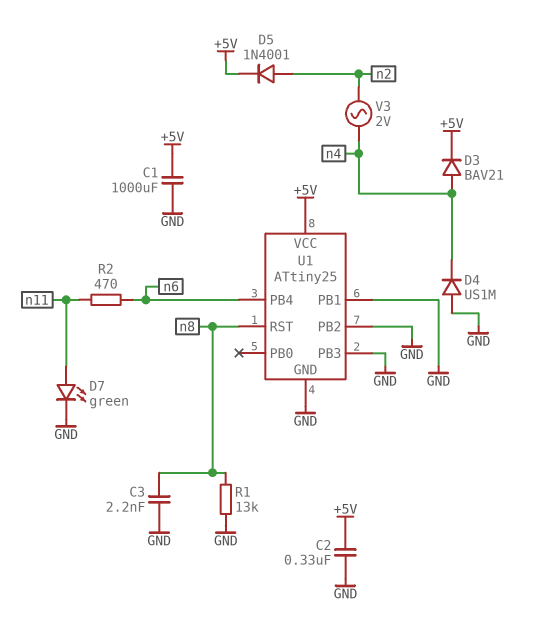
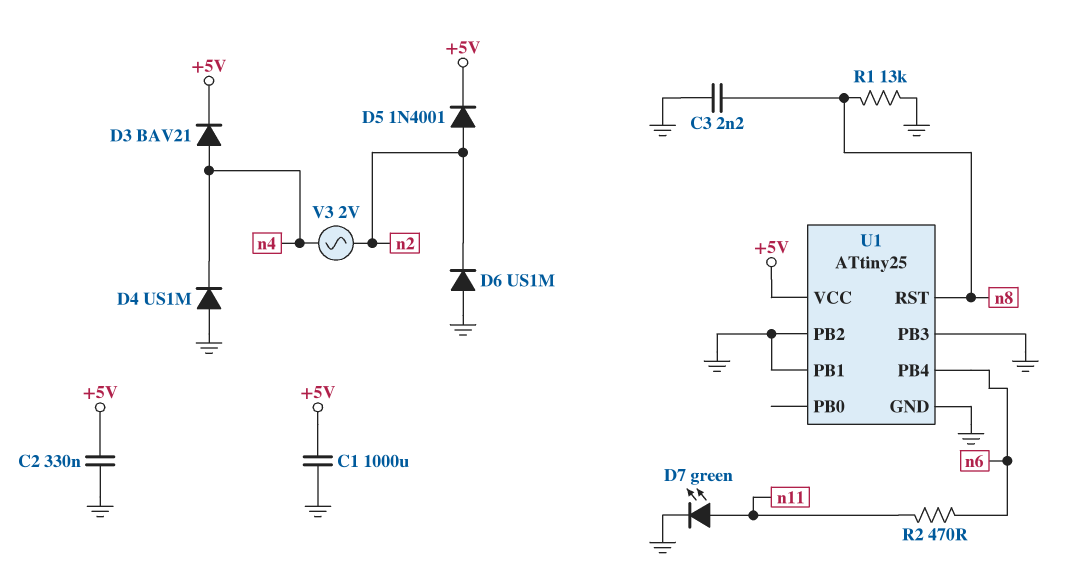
D6: none -> diode US1M (A GND, K n2)

